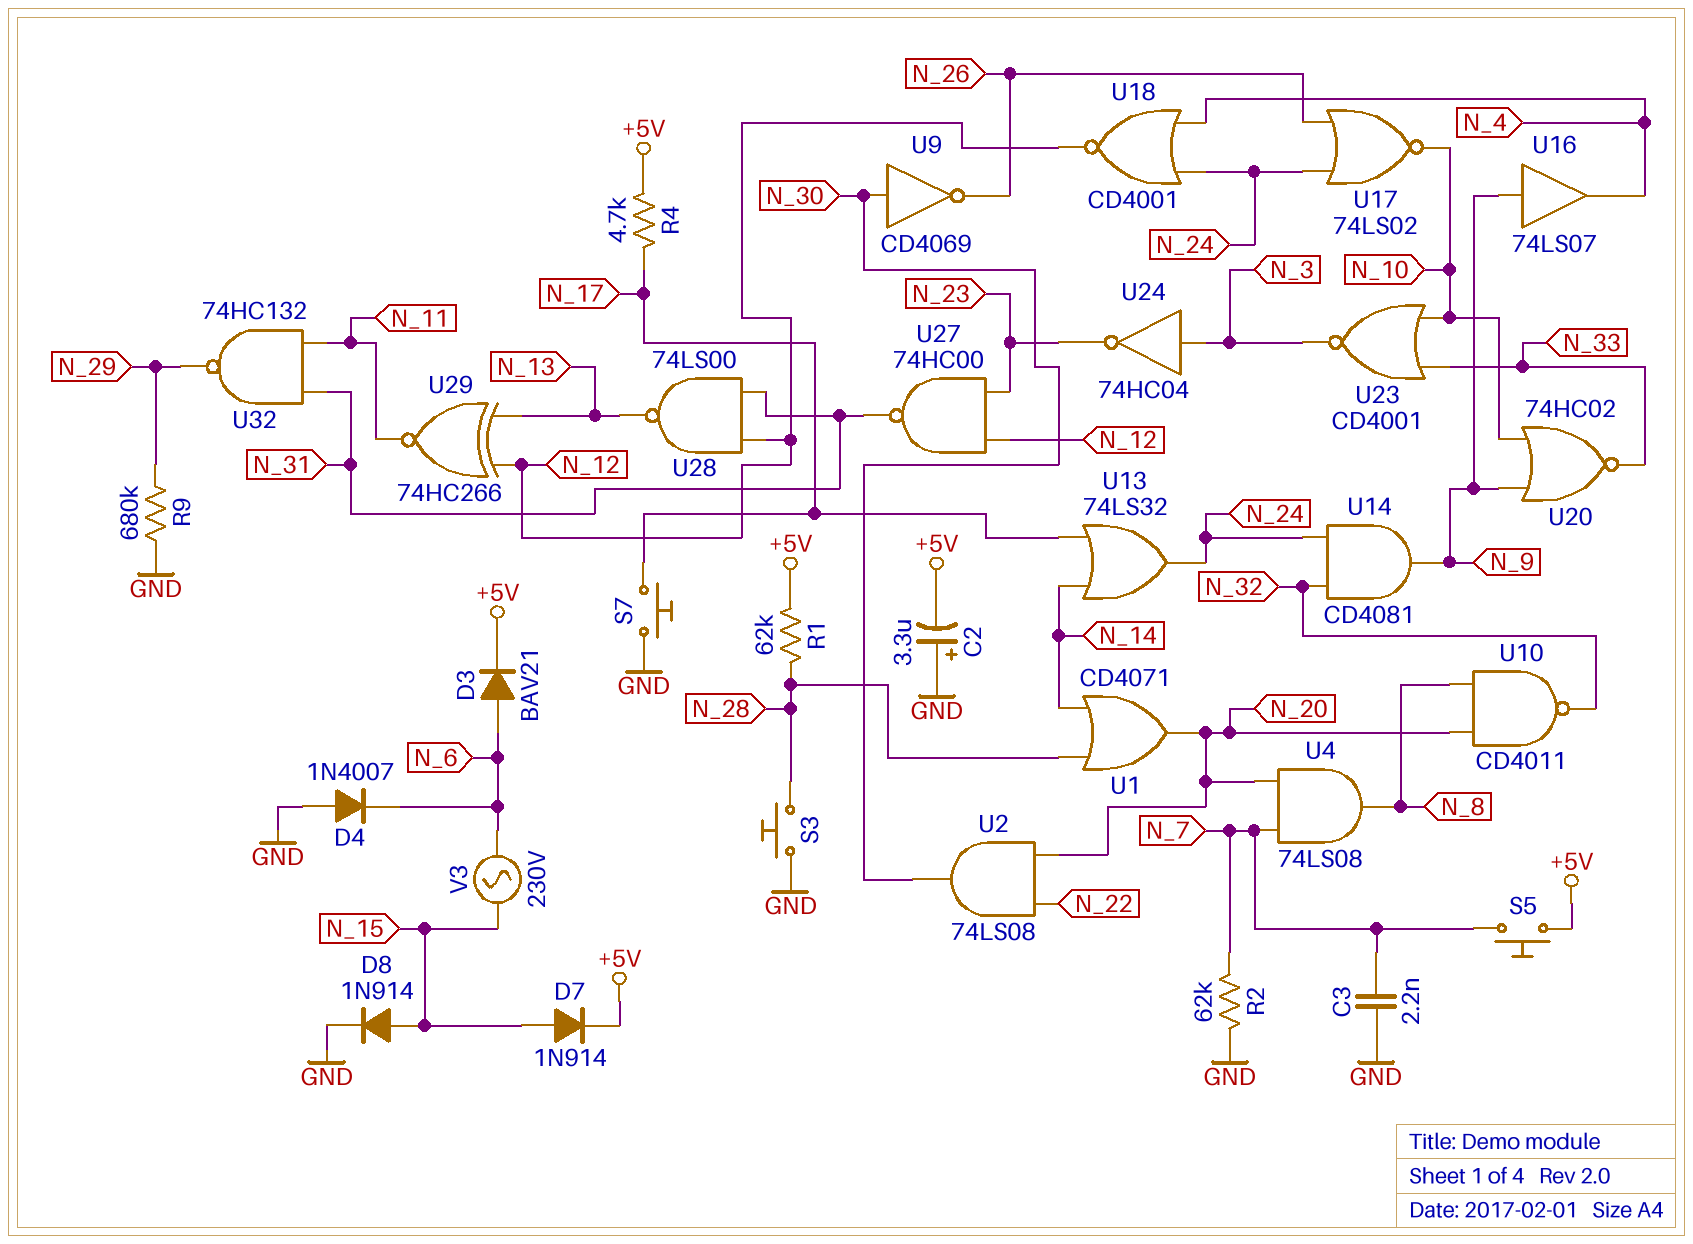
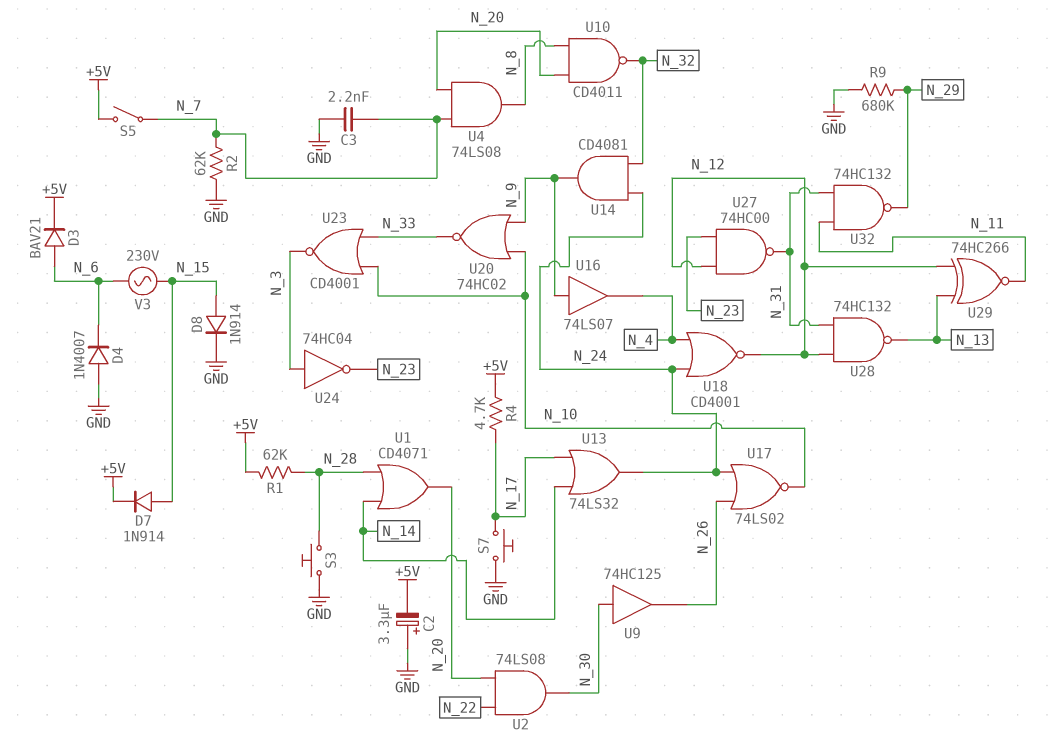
S5: button (+5V, N_7) -> switch (+5V, N_7)
U9: NOT CD4069 (in N_30, out N_26) -> buffer 74HC125 (in N_30, out N_26)
U28: NAND 74LS00 (in N_12, in N_31, out N_13) -> NAND 74HC132 (in N_12, in N_31, out N_13)

